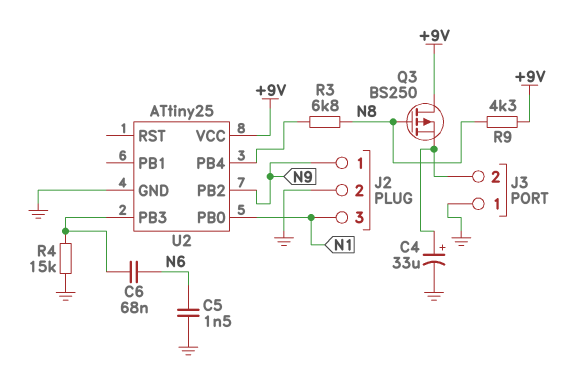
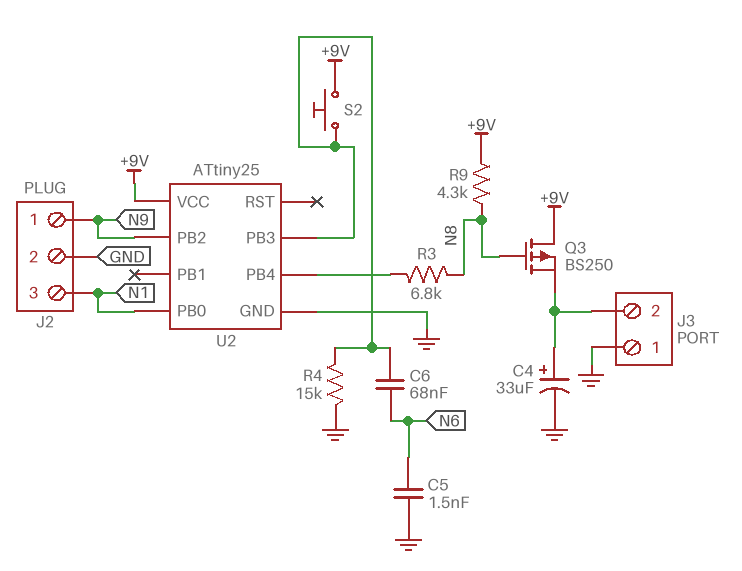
S2: none -> button (+9V, U2/PB3)

